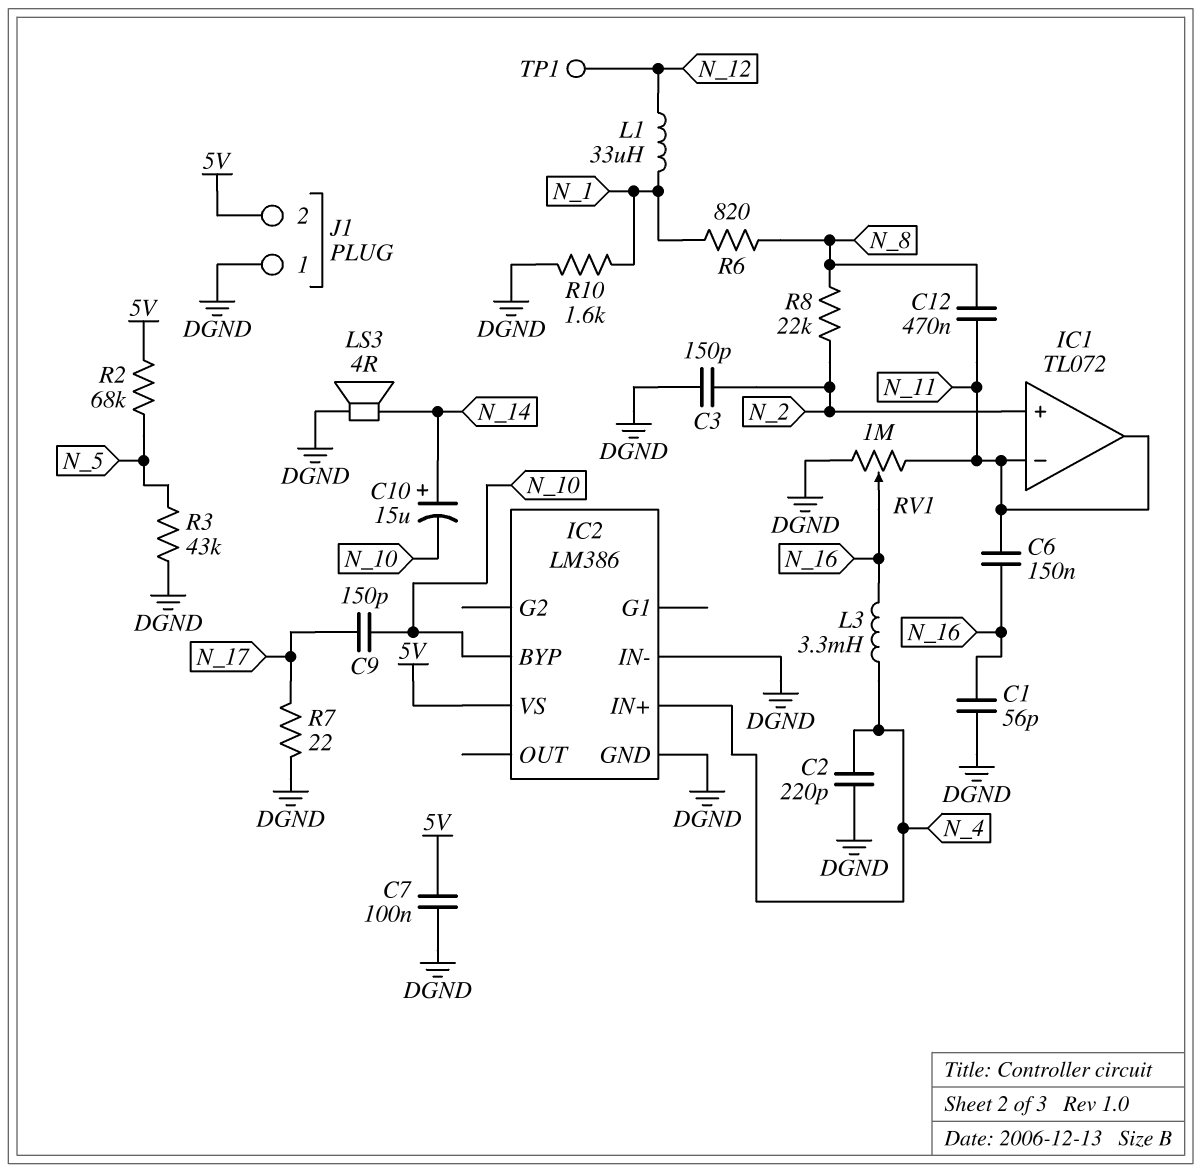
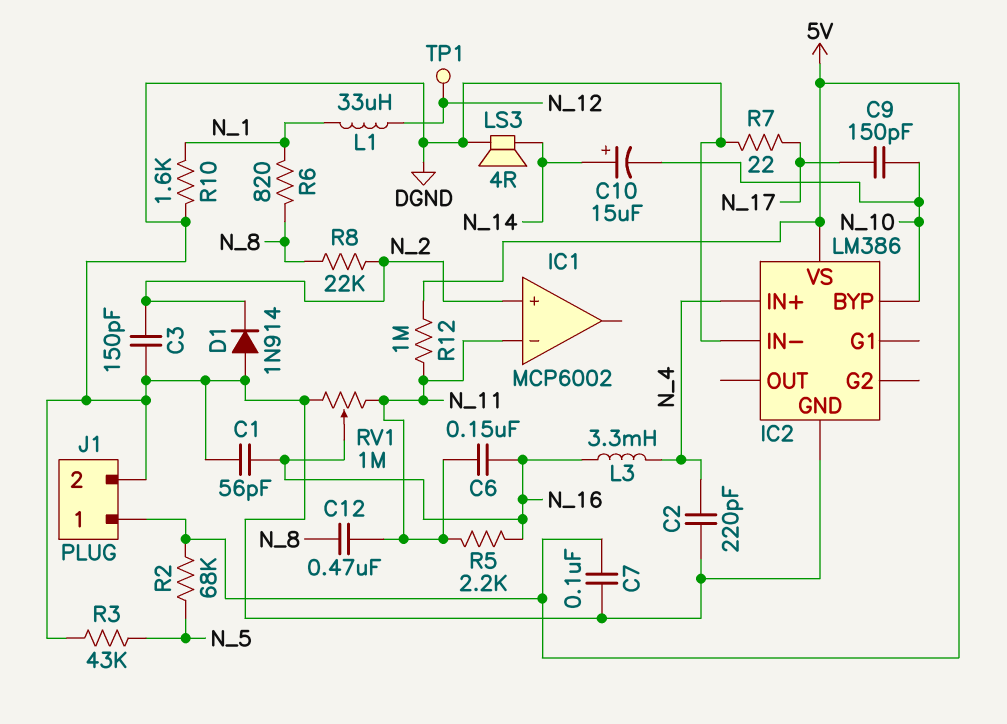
D1: none -> diode 1N914 (A DGND, K N_2)
IC1: TL072 -> MCP6002
IC1 pin out: N_11 -> none
J1 pin 1: DGND -> 5V
J1 pin 2: 5V -> DGND
R5: none -> 2.2k (N_11, N_16)
R12: none -> 1M (5V, N_11)

